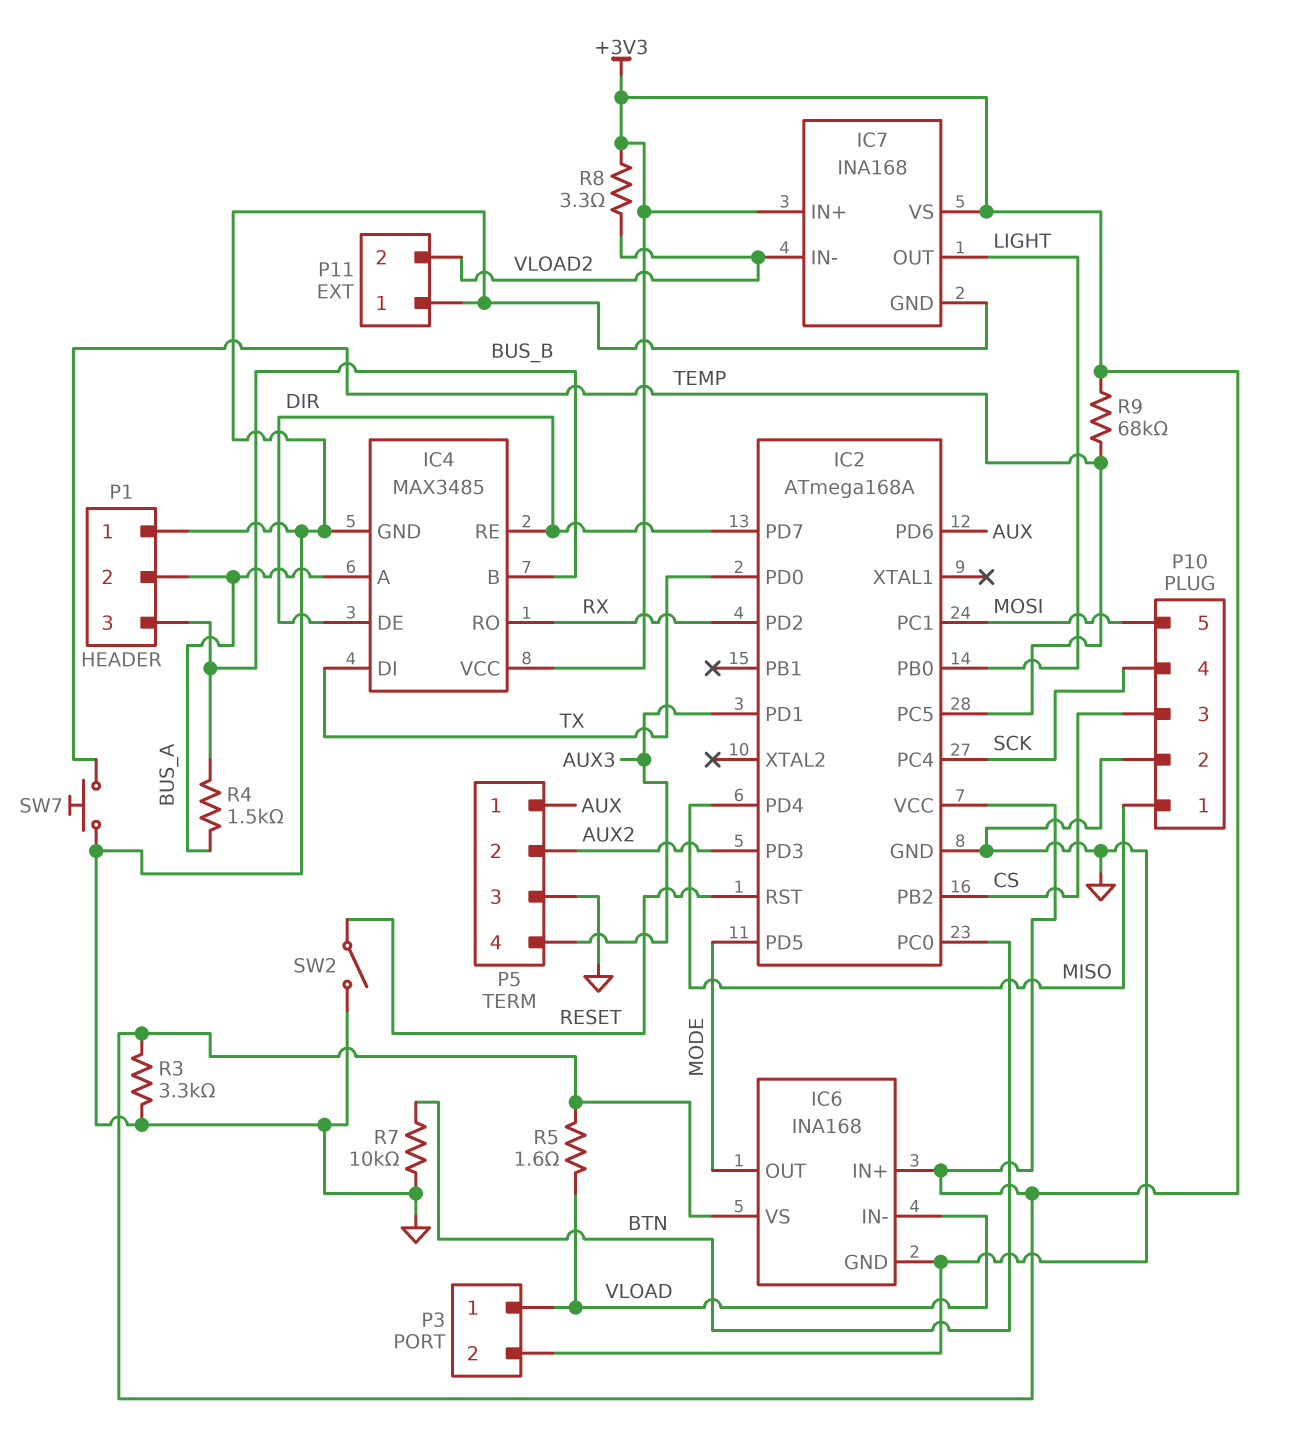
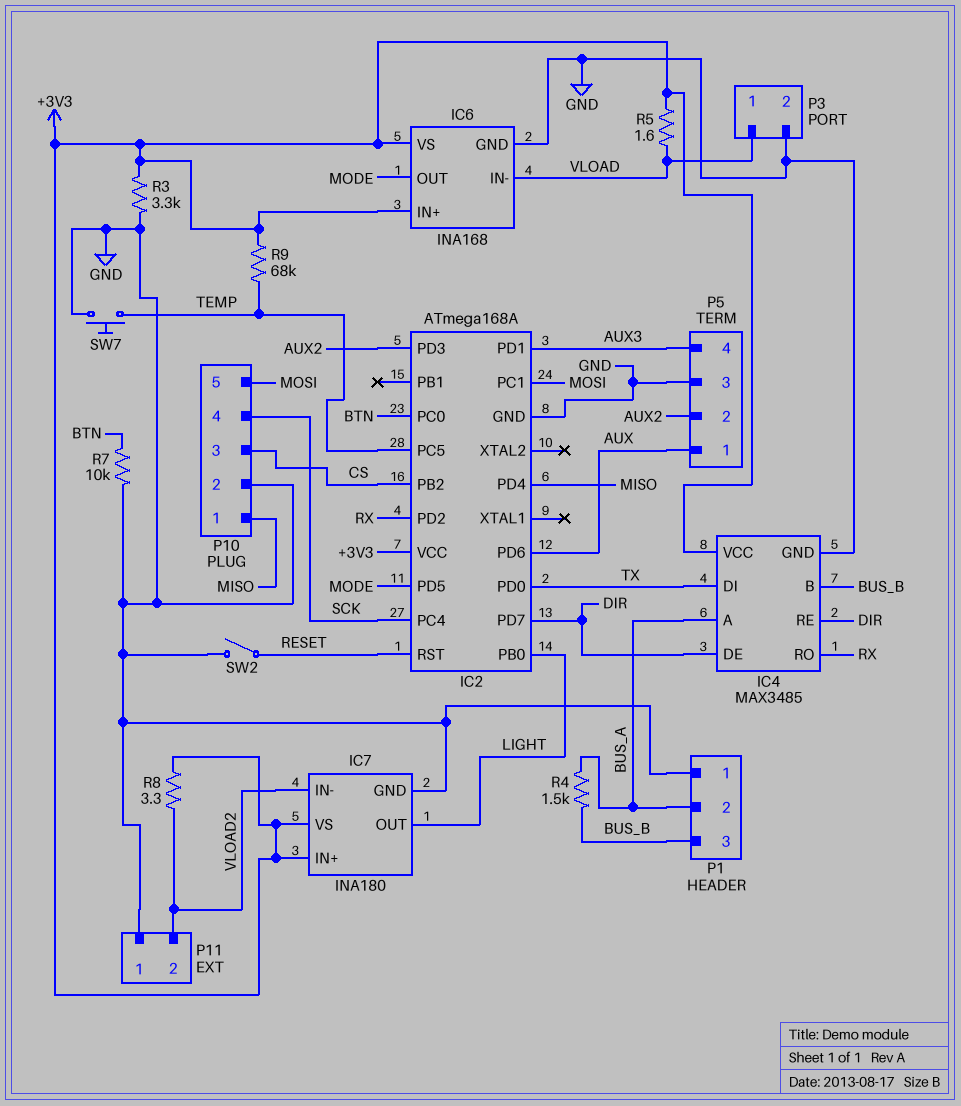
IC7: INA168 -> INA180

